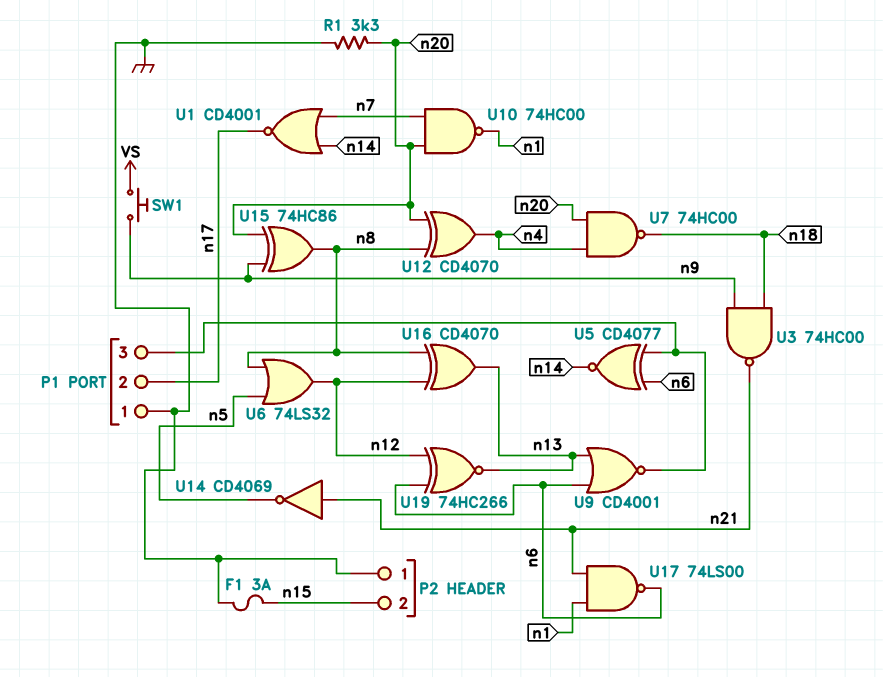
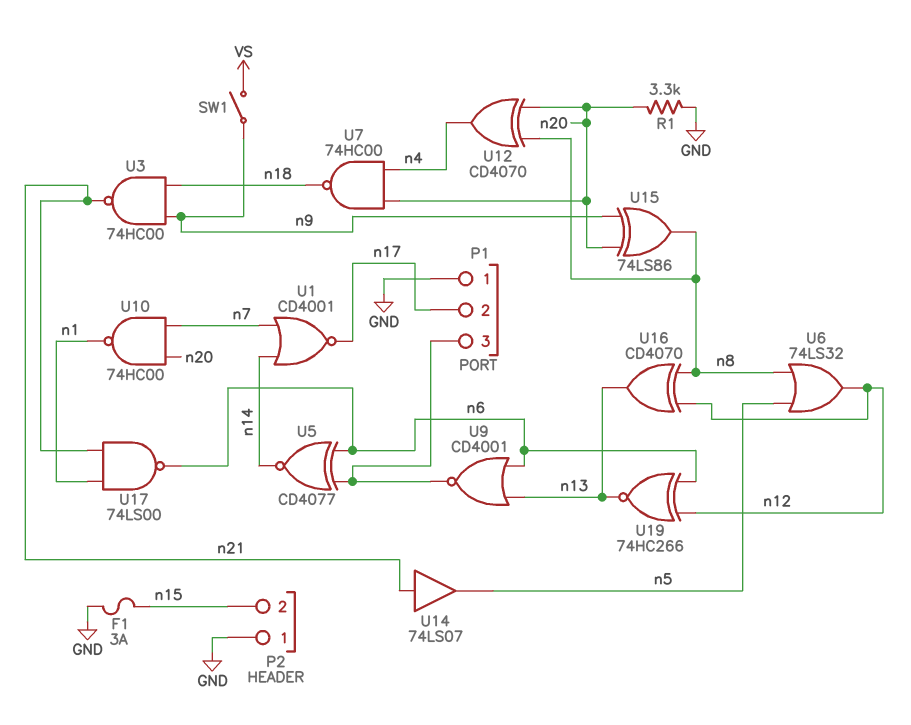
SW1: button (VS, n9) -> switch (VS, n9)
U14: NOT CD4069 (in n21, out n5) -> buffer 74LS07 (in n21, out n5)
U15: XOR 74HC86 (in n9, in n20, out n8) -> XOR 74LS86 (in n9, in n20, out n8)

